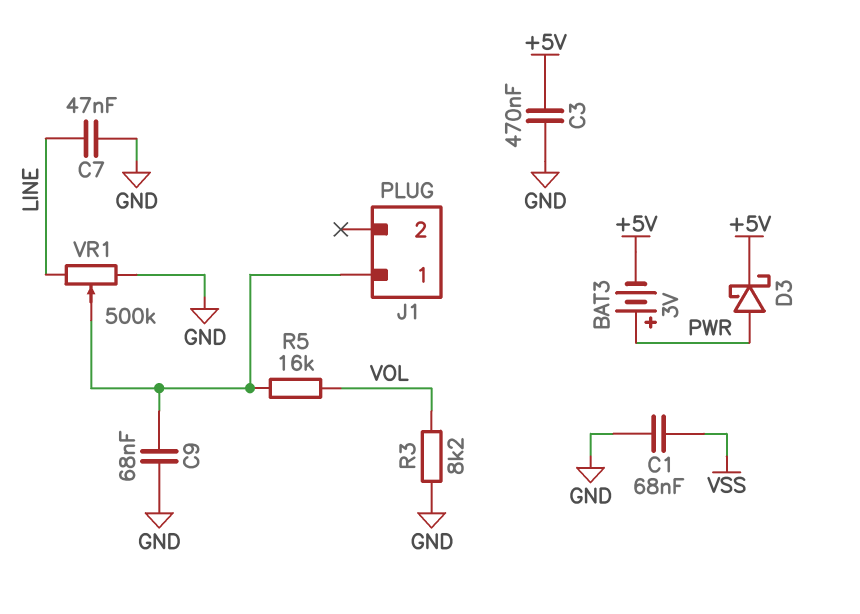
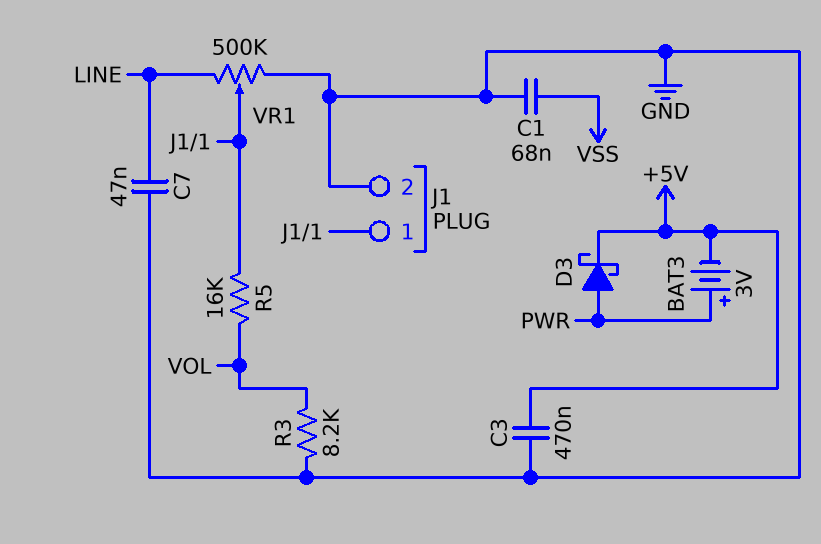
C9: 68nF (GND, J1/1) -> none
J1 pin 2: none -> GND

